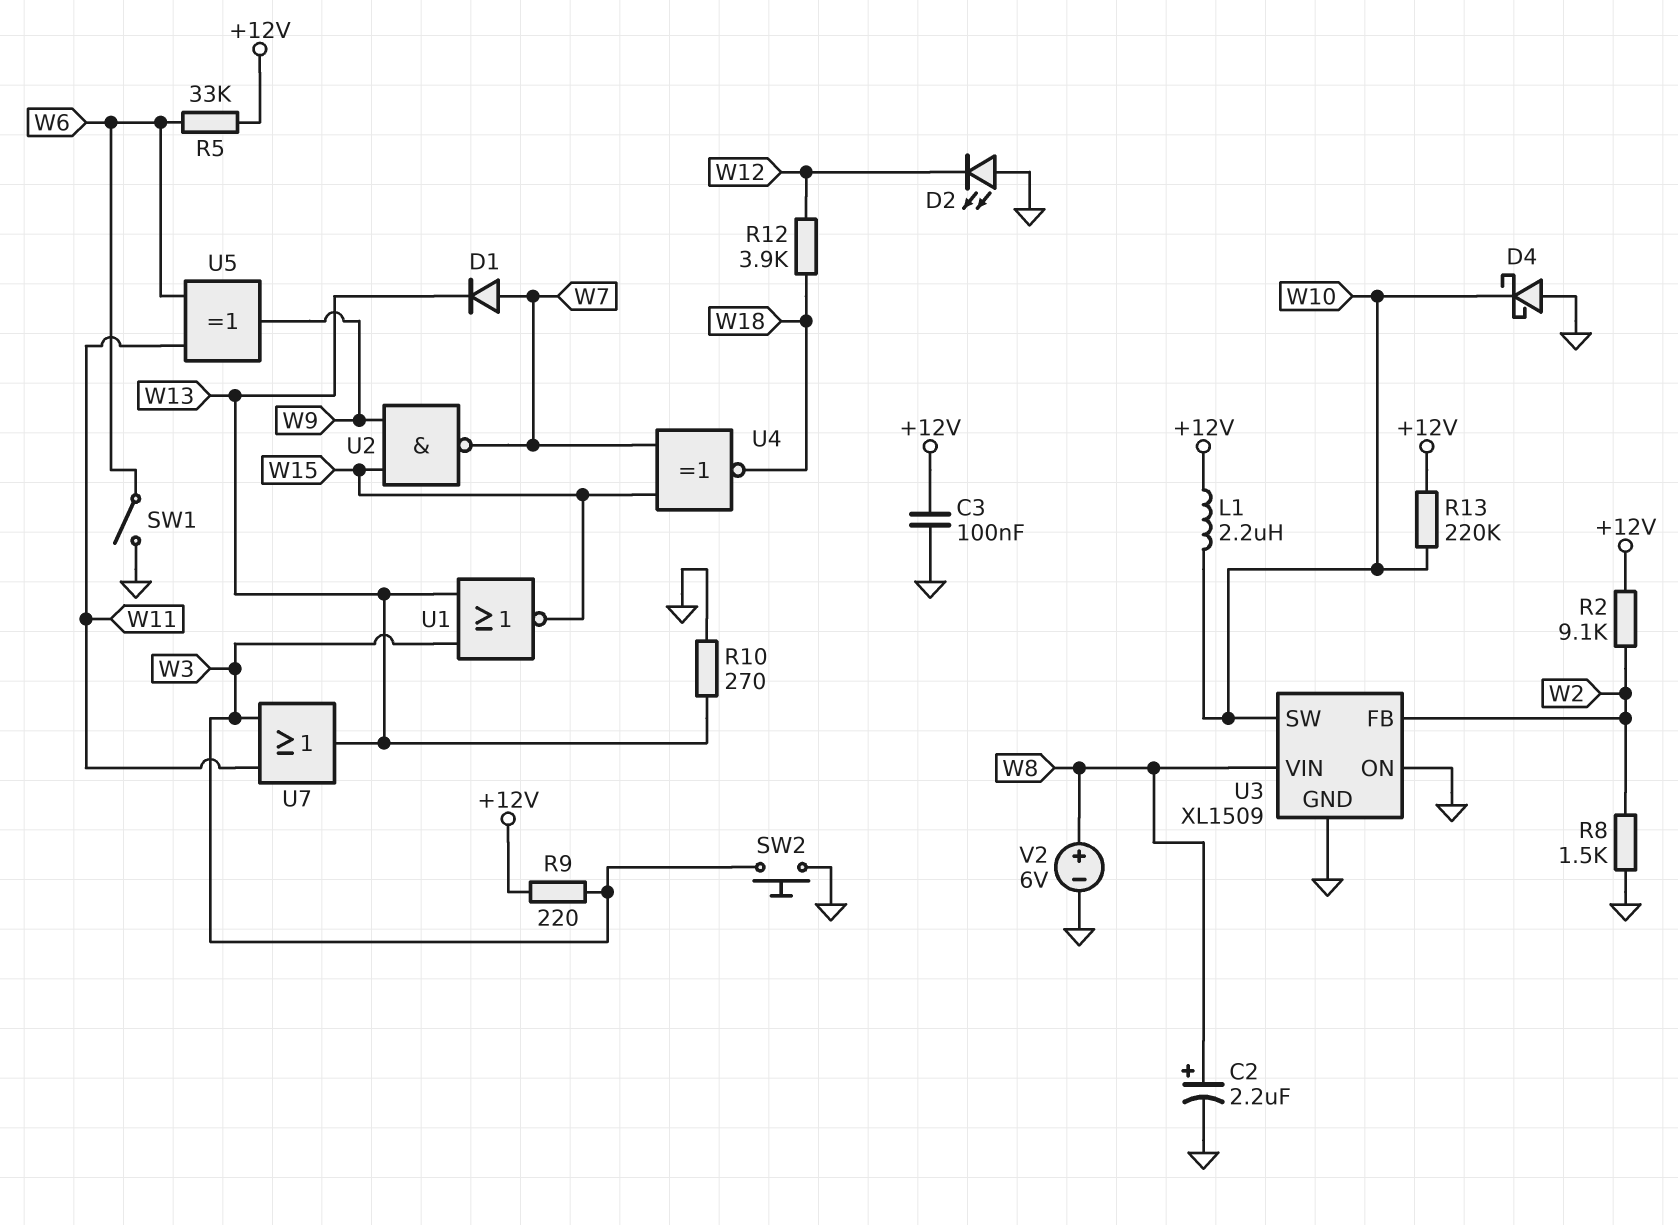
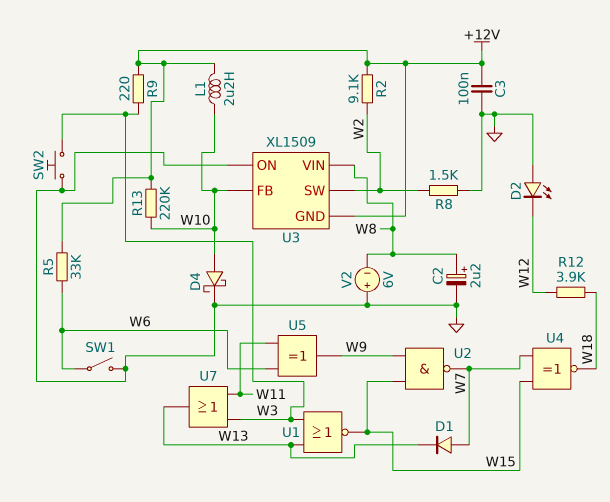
D4: schottky (A GND, K W10) -> schottky (A W10, K GND)
R10: 270 (GND, W13) -> none
U3 pin FB: W2 -> W10
U3 pin GND: GND -> +12V
U3 pin SW: W10 -> W2
V2: 6V (plus W8, minus GND) -> 6V (plus GND, minus W8)

